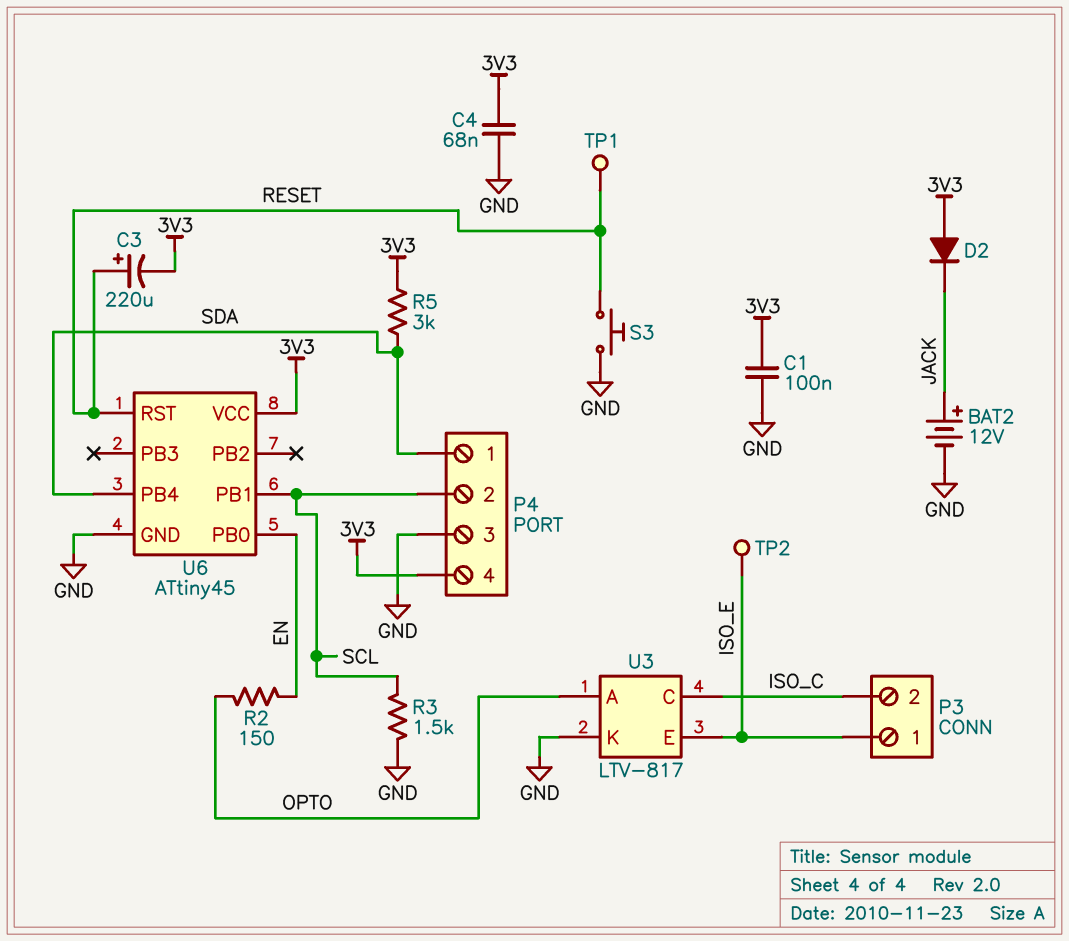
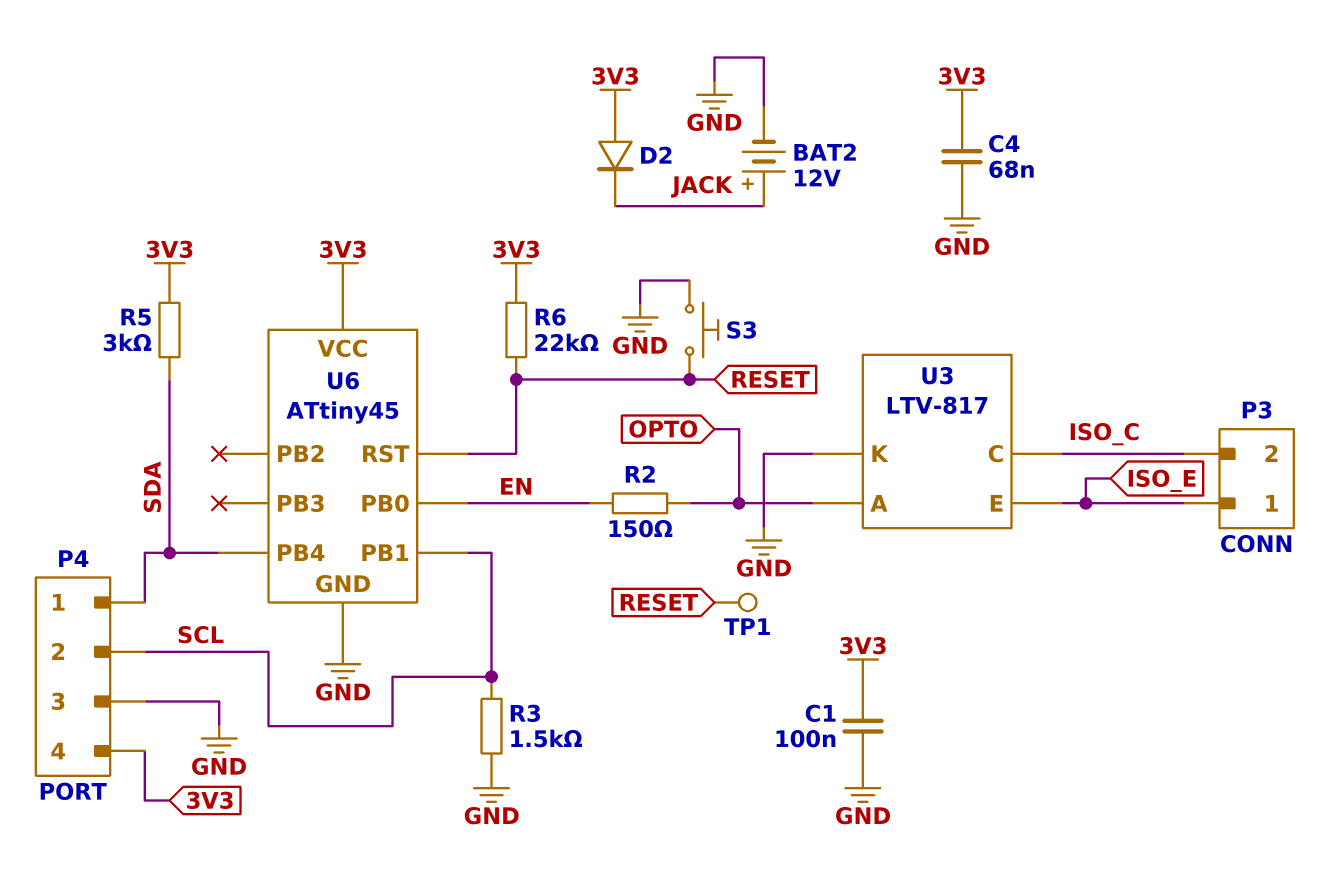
C3: 220uF (plus RESET, minus 3V3) -> none
R6: none -> 22k (3V3, RESET)
TP2: test point (ISO_E) -> none

